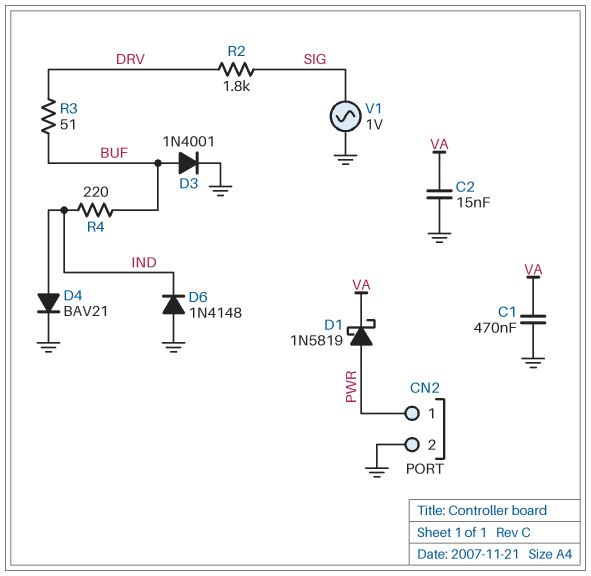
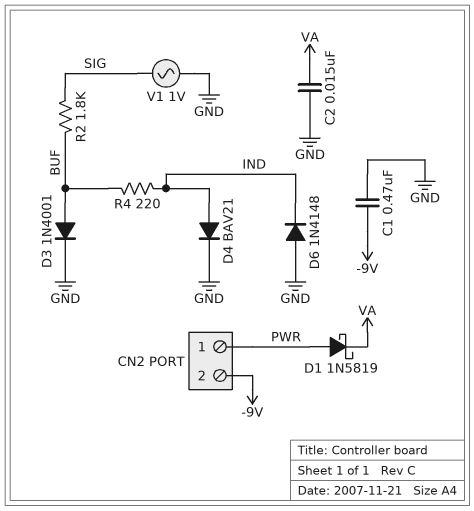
C1: 470nF (GND, VA) -> 470nF (-9V, GND)
CN2 pin 2: GND -> -9V
R2: 1.8k (DRV, SIG) -> 1.8k (BUF, SIG)
R3: 51 (BUF, DRV) -> none

